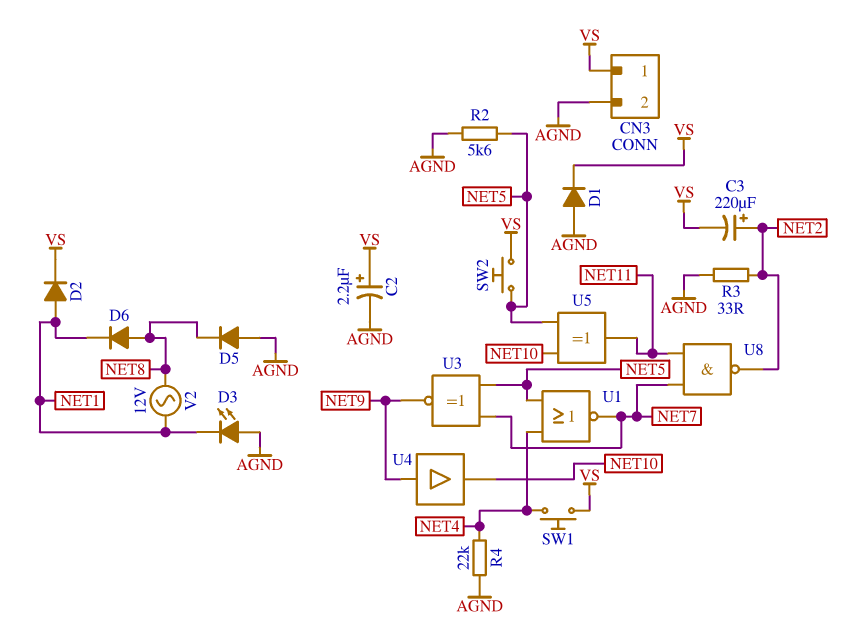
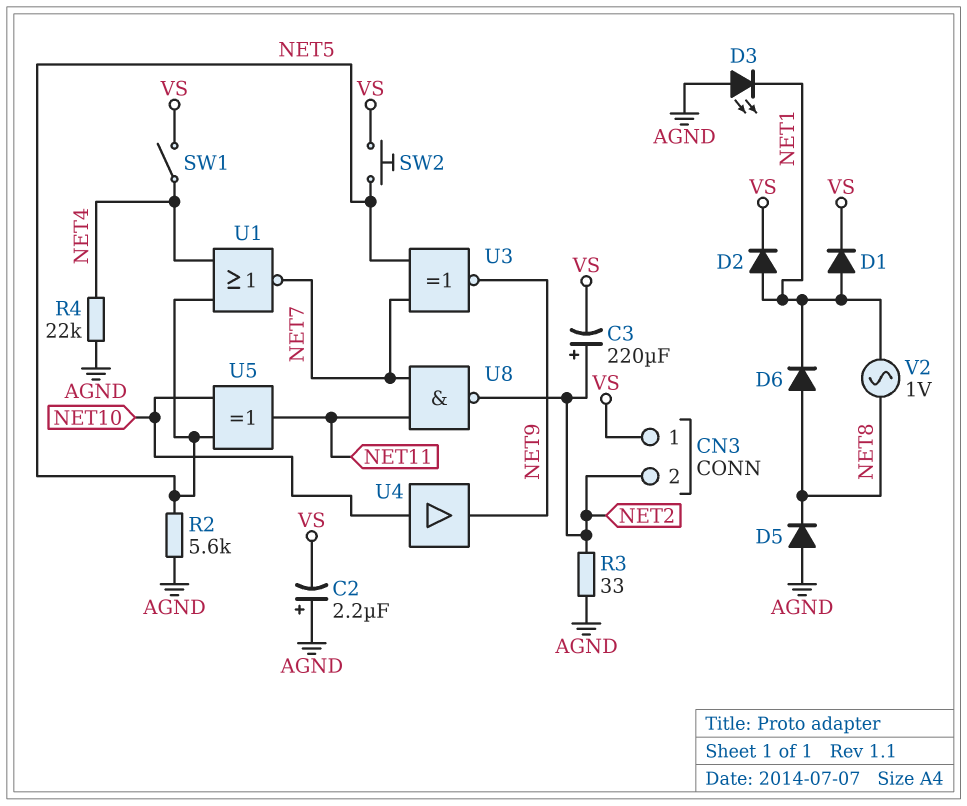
C2: 2.2uF (plus VS, minus AGND) -> 2.2uF (plus AGND, minus VS)
CN3 pin 2: AGND -> NET2
D1: diode (A AGND, K VS) -> diode (A NET1, K VS)
SW1: button (NET4, VS) -> switch (NET4, VS)
U4: buffer (in NET9, out NET10) -> buffer (in NET10, out NET9)
V2: AC 12V (NET1, NET8) -> AC 1V (NET1, NET8)

